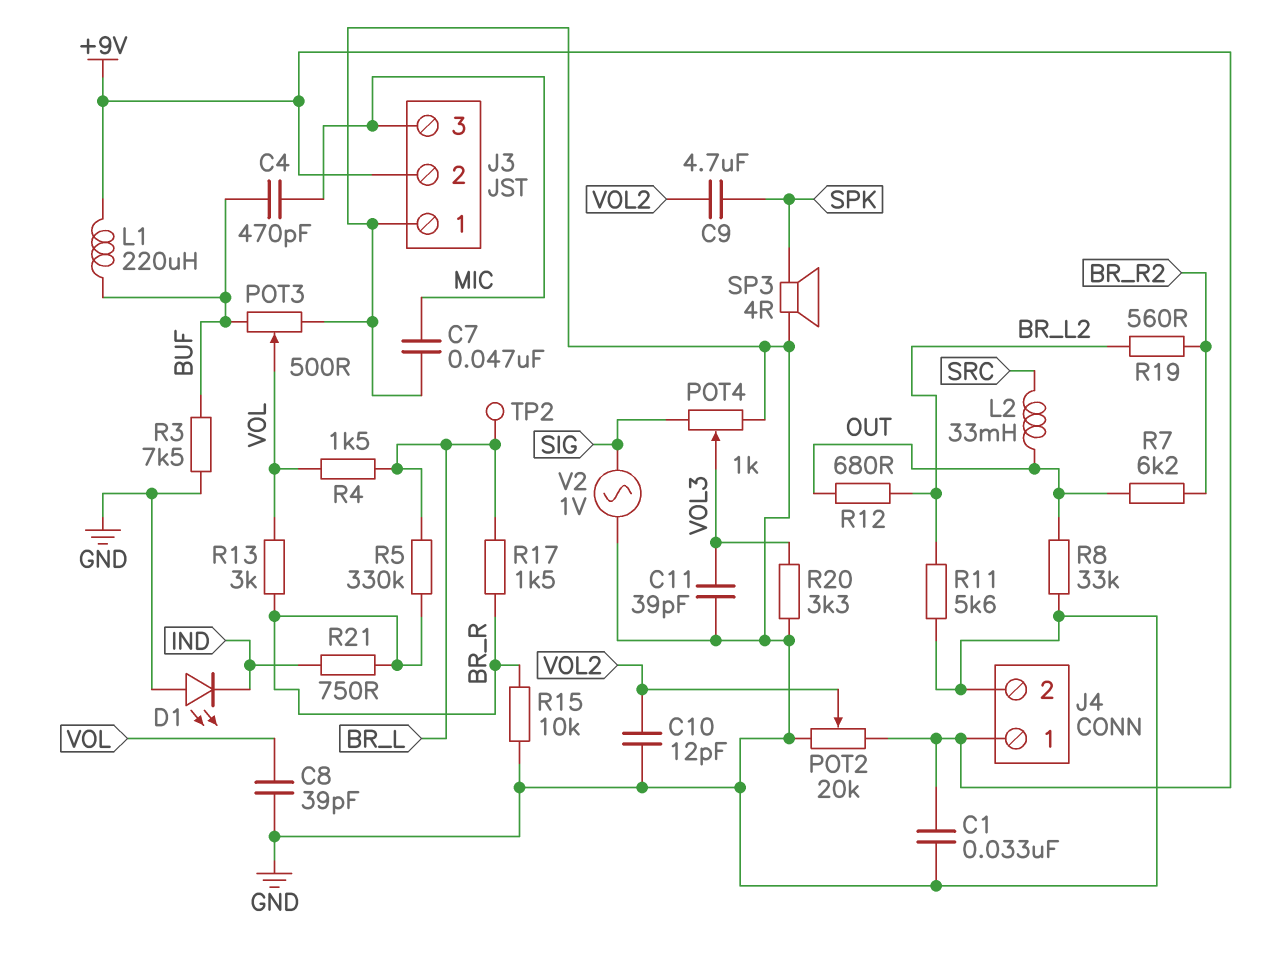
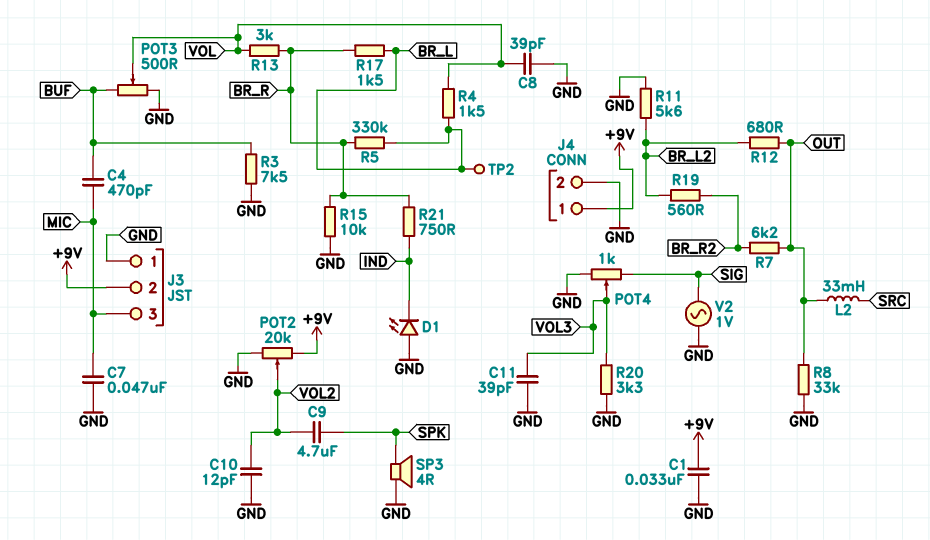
L1: 220uH (+9V, BUF) -> none

